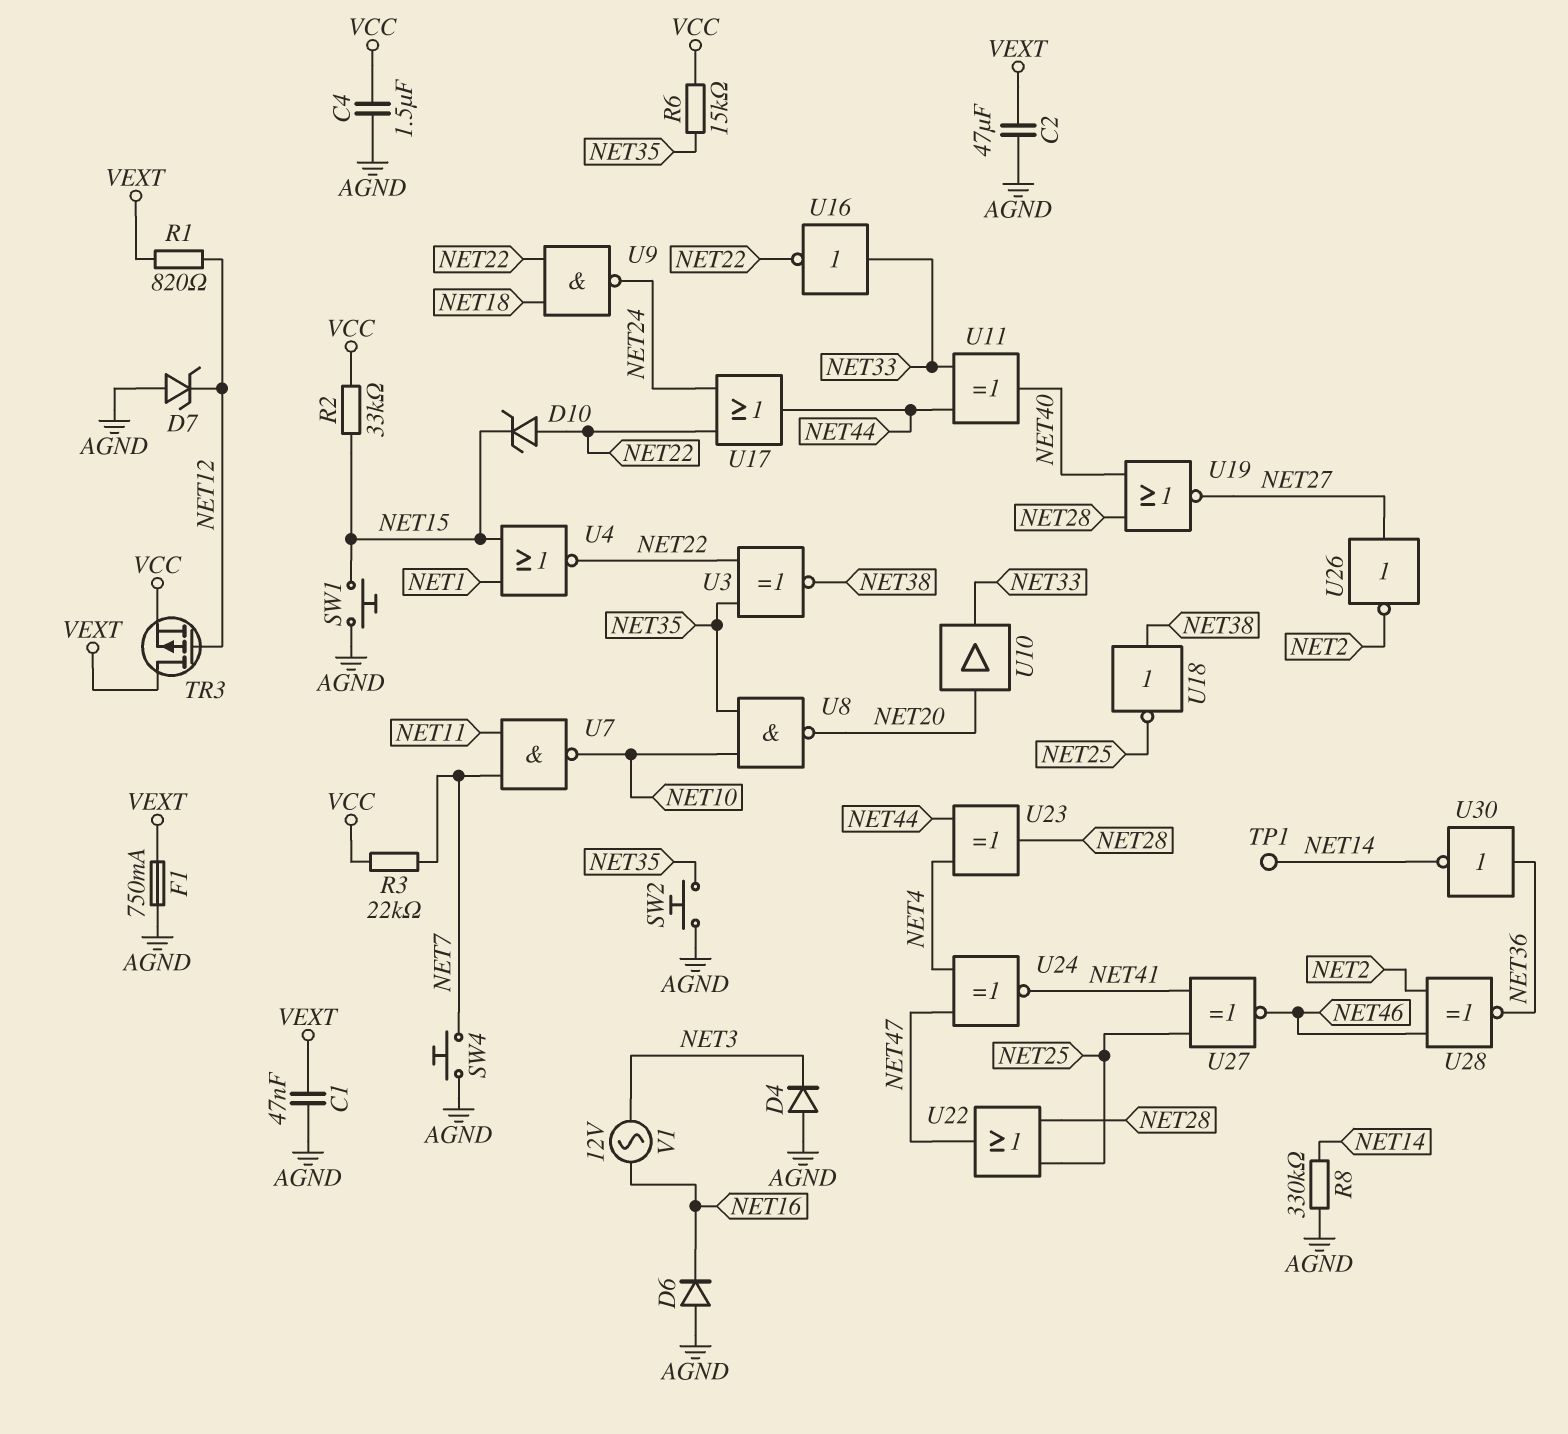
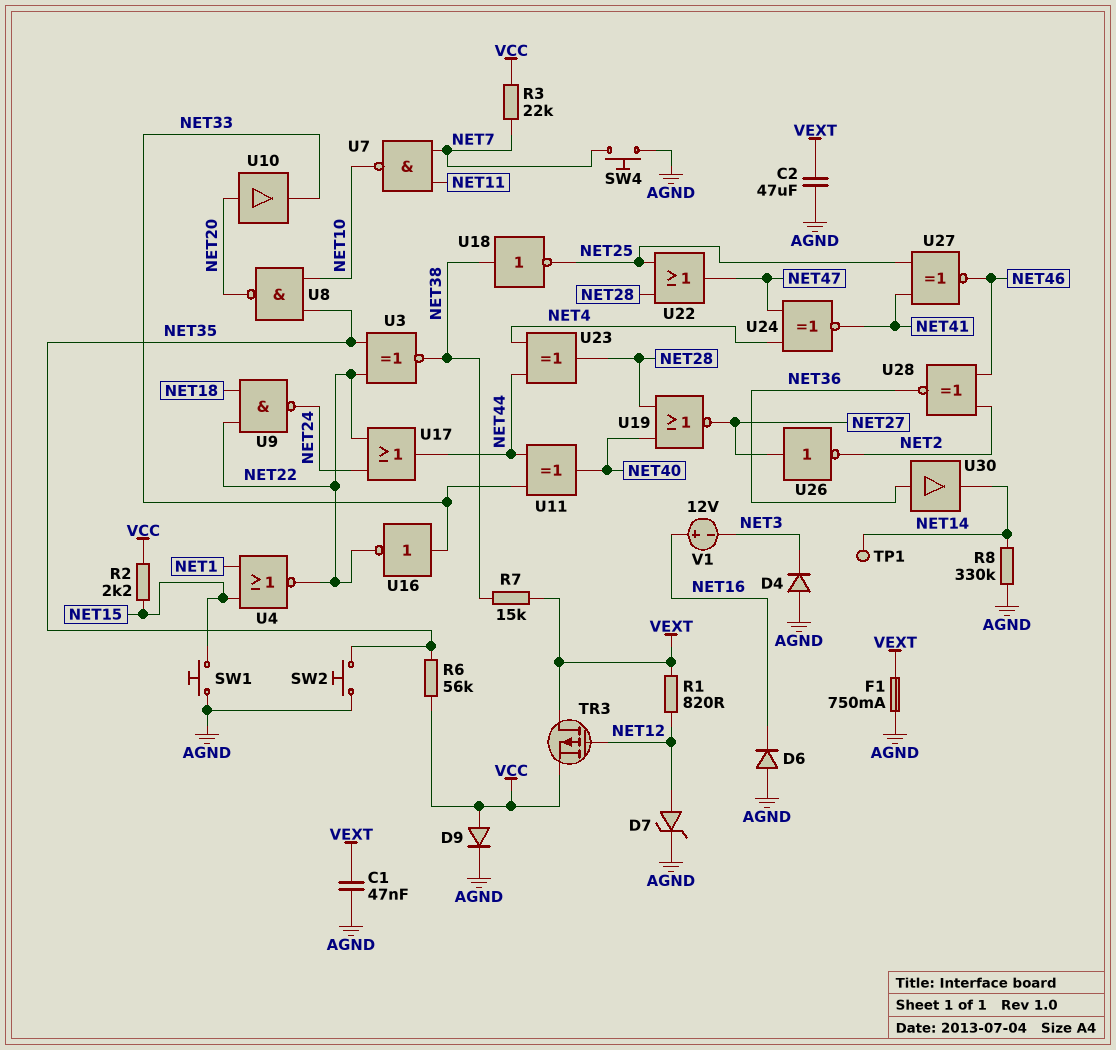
C4: 1.5uF (AGND, VCC) -> none
D7: zener (A AGND, K NET12) -> zener (A NET12, K AGND)
D9: none -> diode (A VCC, K AGND)
D10: zener (A NET22, K NET15) -> none
R2: 33k (NET15, VCC) -> 2.2k (NET15, VCC)
R6: 15k (NET35, VCC) -> 56k (NET35, VCC)
R7: none -> 15k (NET38, VEXT)
U30: NOT (in NET36, out NET14) -> buffer (in NET36, out NET14)
V1: AC 12V (NET3, NET16) -> 12V (plus NET16, minus NET3)

